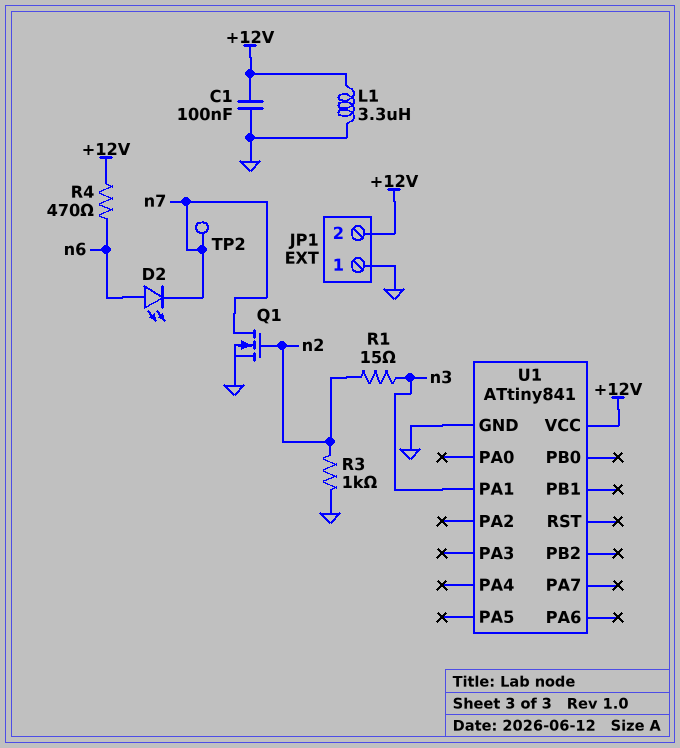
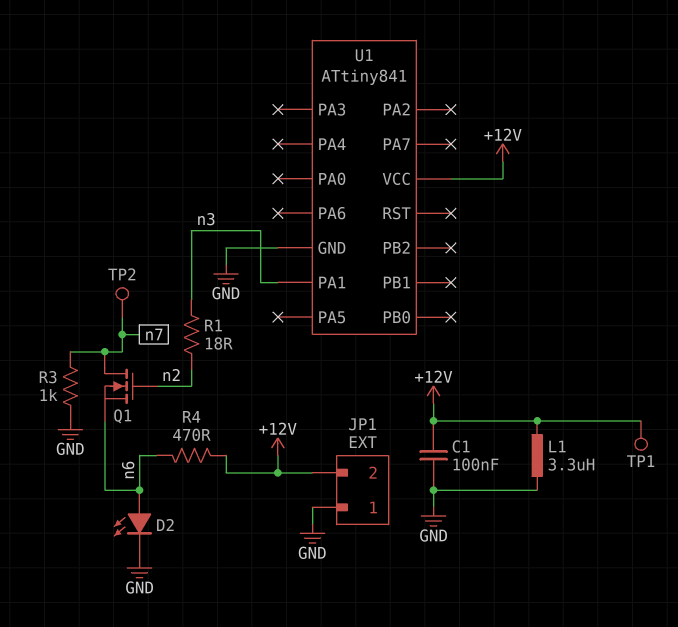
D2: LED (A n6, K n7) -> LED (A n6, K GND)
Q1: NMOS (G n2, D n7, S GND) -> NMOS (G n2, D n7, S n6)
R1: 15 (n2, n3) -> 18 (n2, n3)
R3: 1k (GND, n2) -> 1k (GND, n7)
TP1: none -> test point (+12V)

